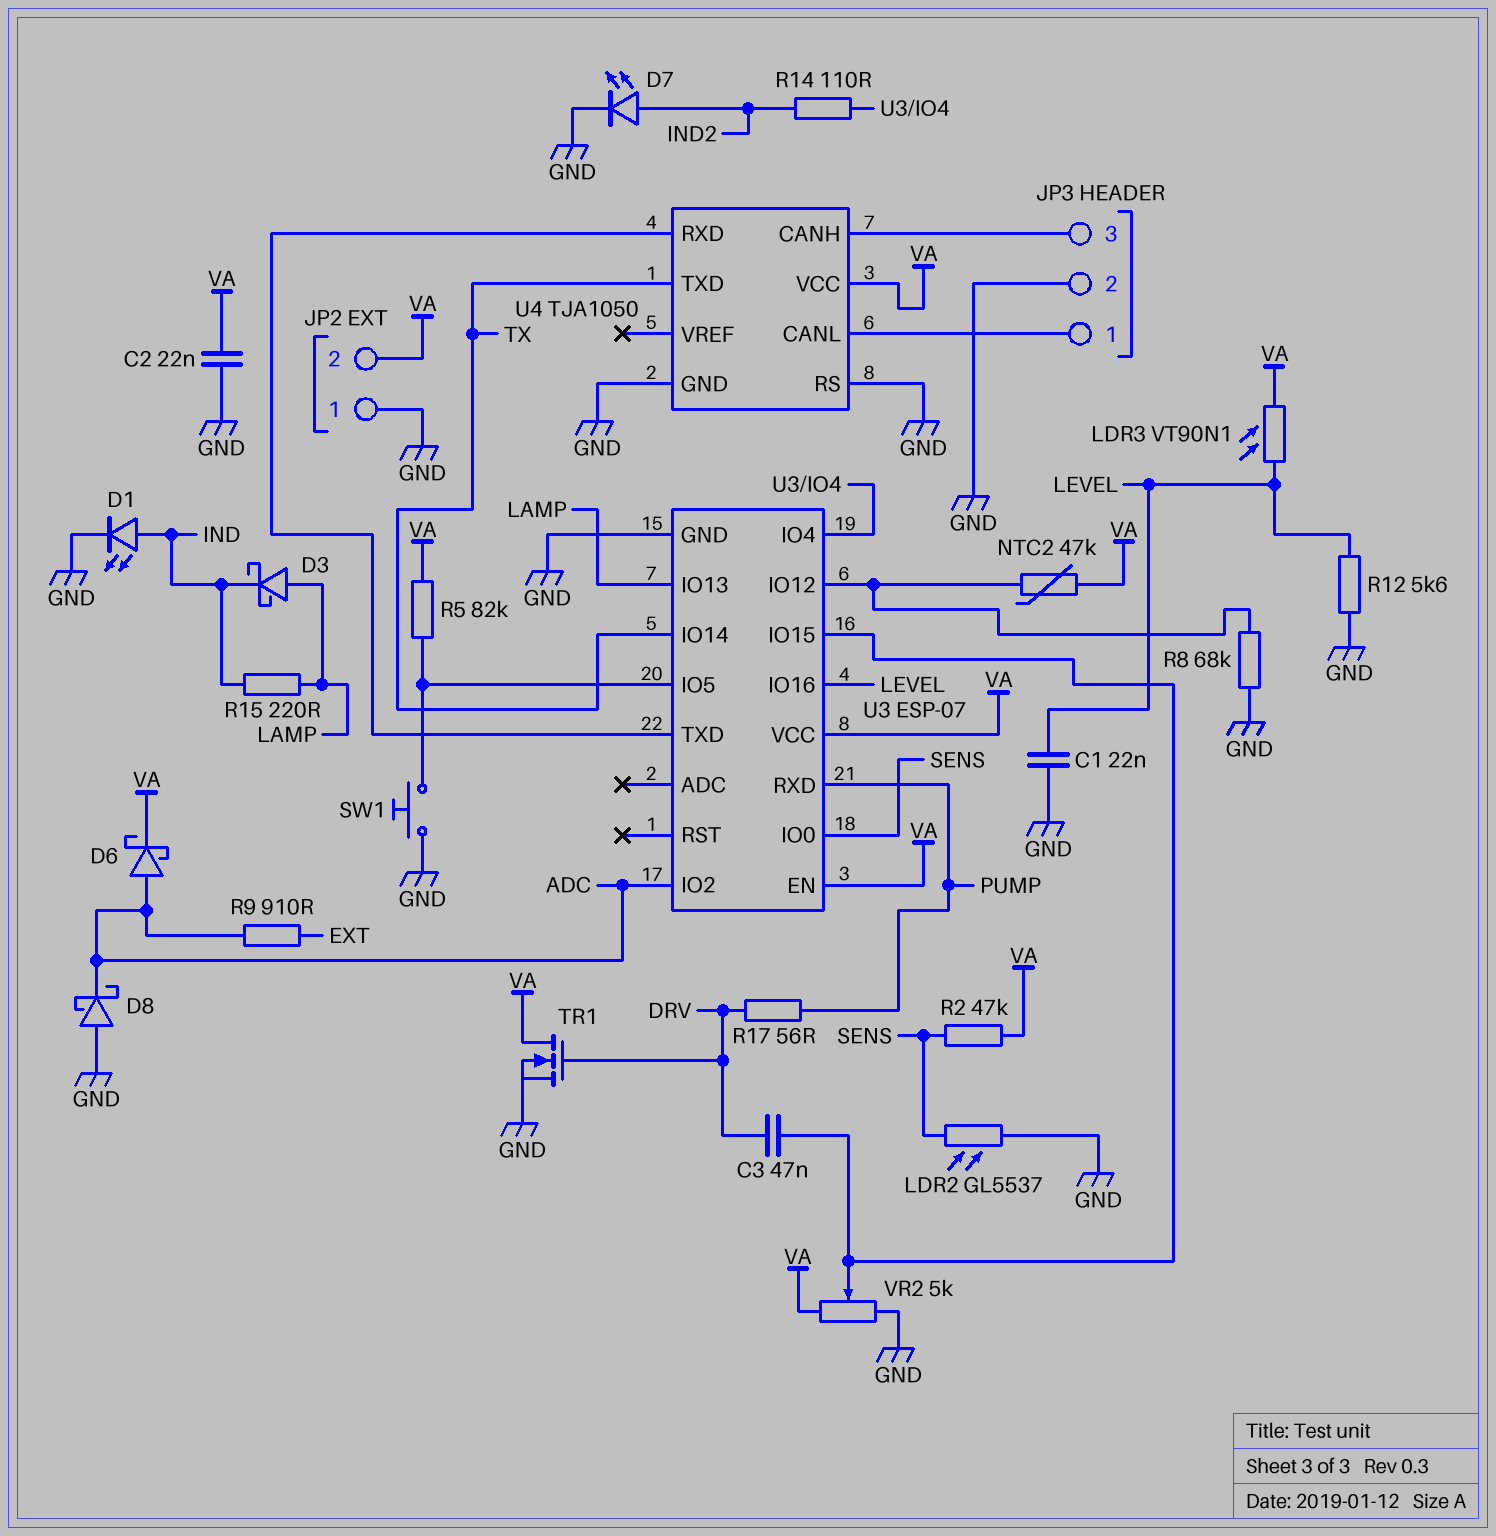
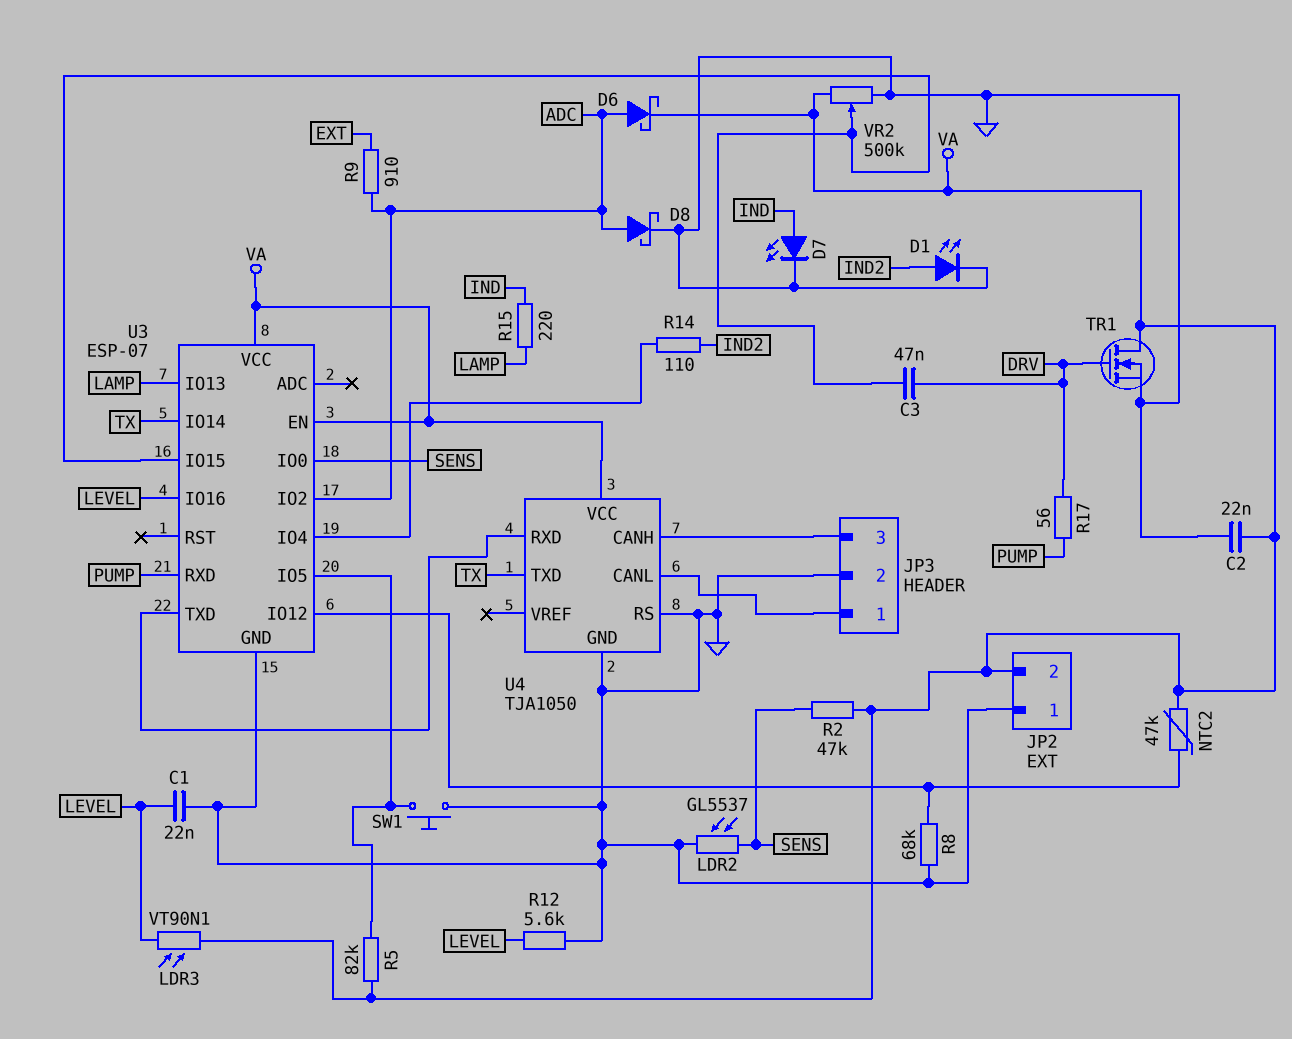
D1: LED (A IND, K GND) -> LED (A IND2, K GND)
D3: schottky (A LAMP, K IND) -> none
D7: LED (A IND2, K GND) -> LED (A IND, K GND)
D8: schottky (A GND, K ADC) -> schottky (A ADC, K GND)
VR2: 5k (GND, VA, wiper U3/IO15) -> 500k (GND, VA, wiper U3/IO15)

